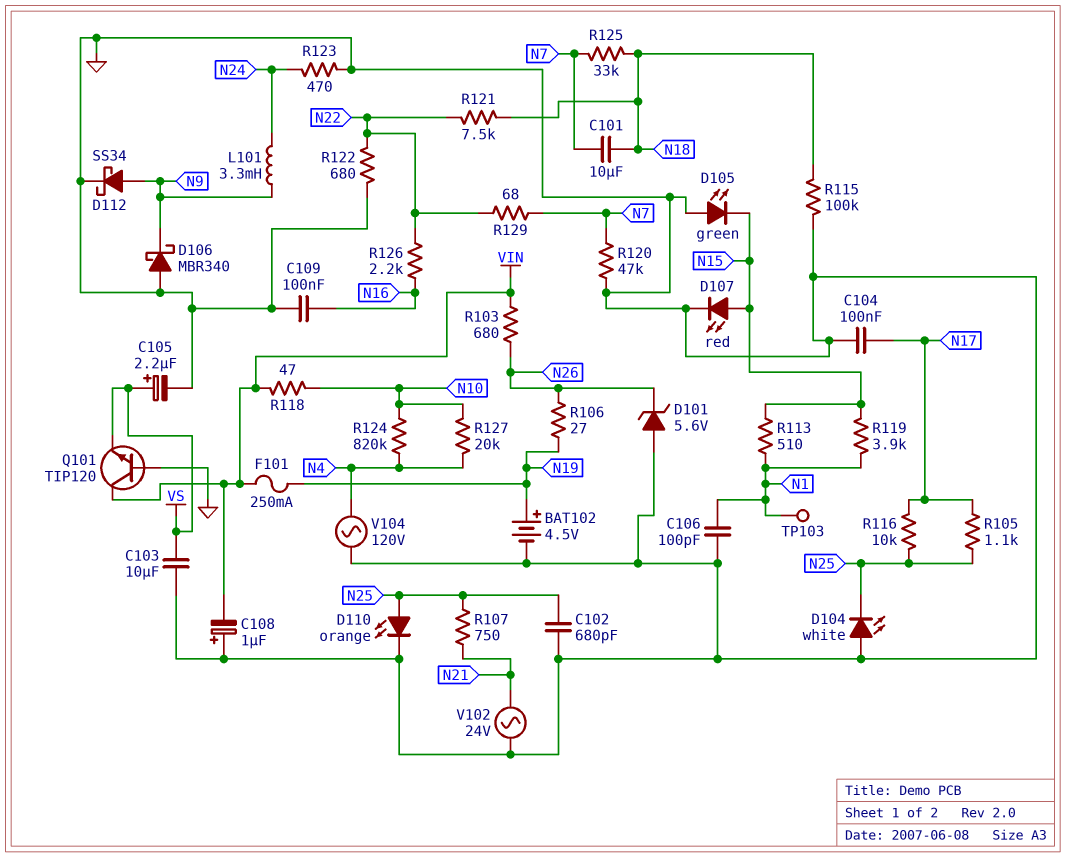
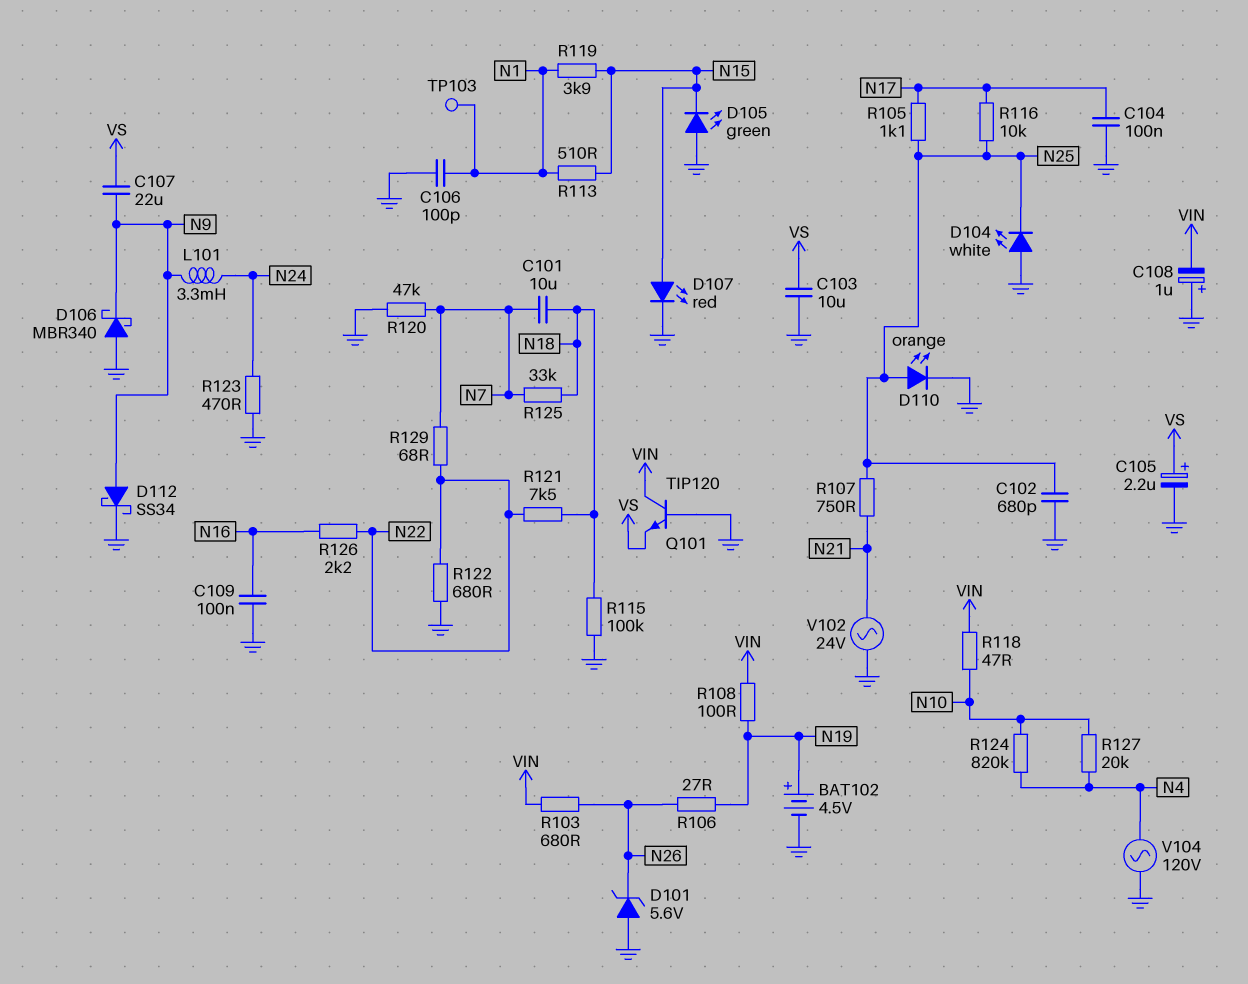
C107: none -> 22uF (N9, VS)
F101: 250mA (N19, VIN) -> none
R108: none -> 100 (N19, VIN)

